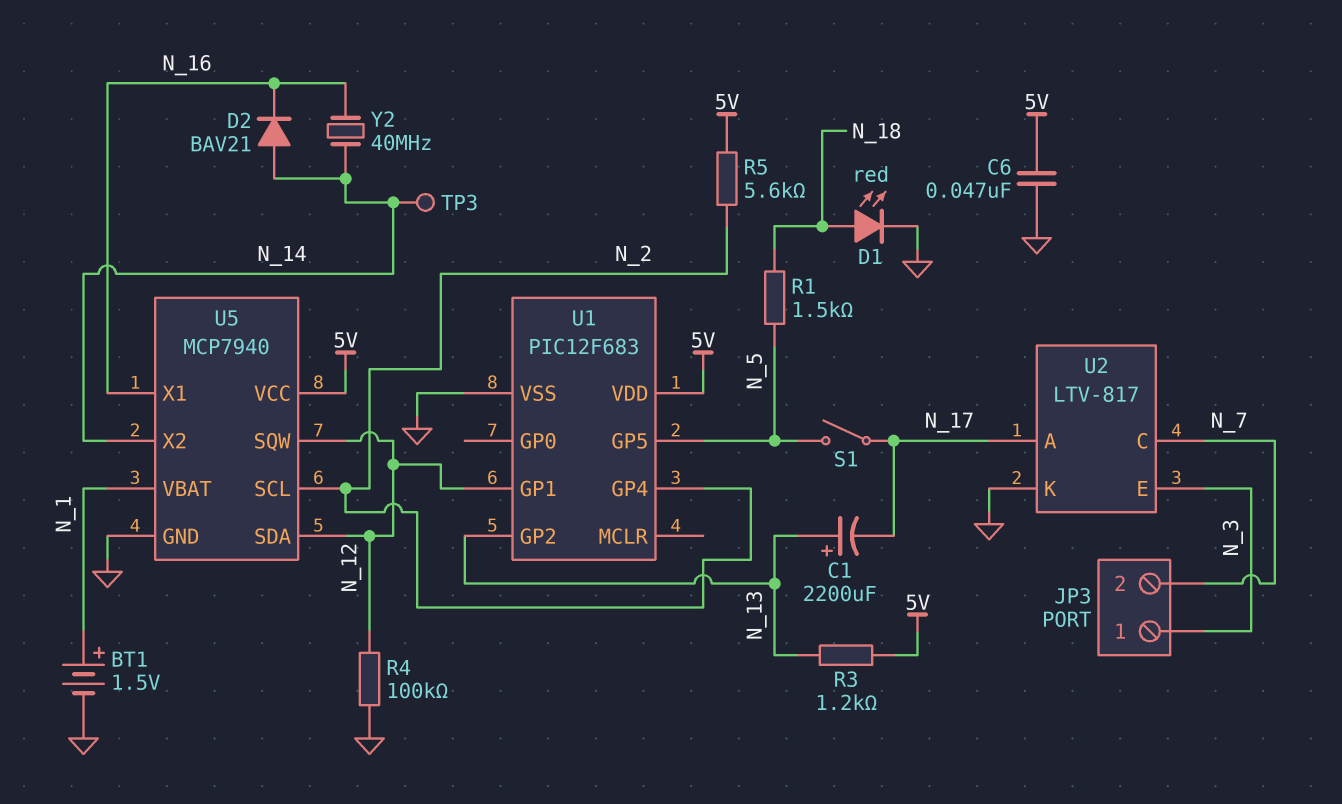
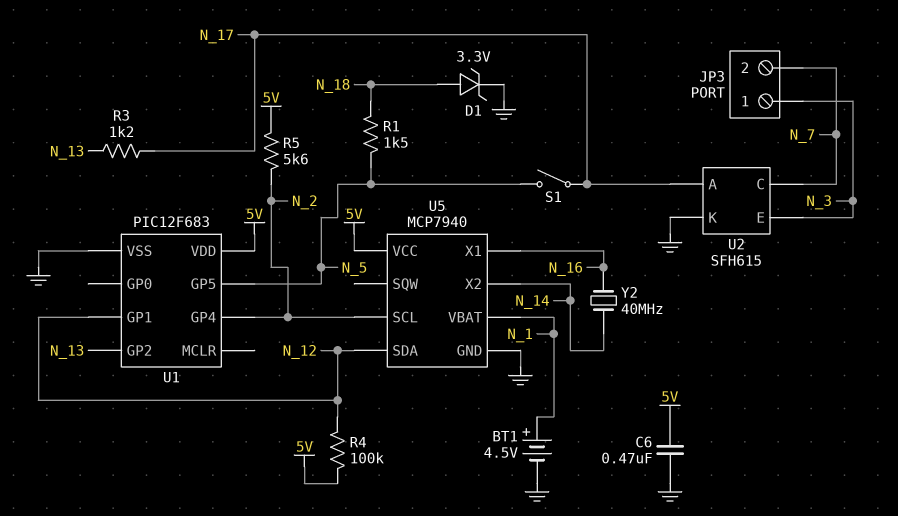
BT1: 1.5V (plus N_1, minus GND) -> 4.5V (plus N_1, minus GND)
C1: 2200uF (plus N_13, minus N_17) -> none
C6: 47nF (5V, GND) -> 470nF (5V, GND)
D1: LED red (A N_18, K GND) -> zener 3.3V (A N_18, K GND)
D2: diode BAV21 (A N_14, K N_16) -> none
R3: 1.2k (5V, N_13) -> 1.2k (N_13, N_17)
R4: 100k (GND, N_12) -> 100k (5V, N_12)
TP3: test point (N_14) -> none
U2: LTV-817 -> SFH615
U5 pin SQW: N_12 -> none

